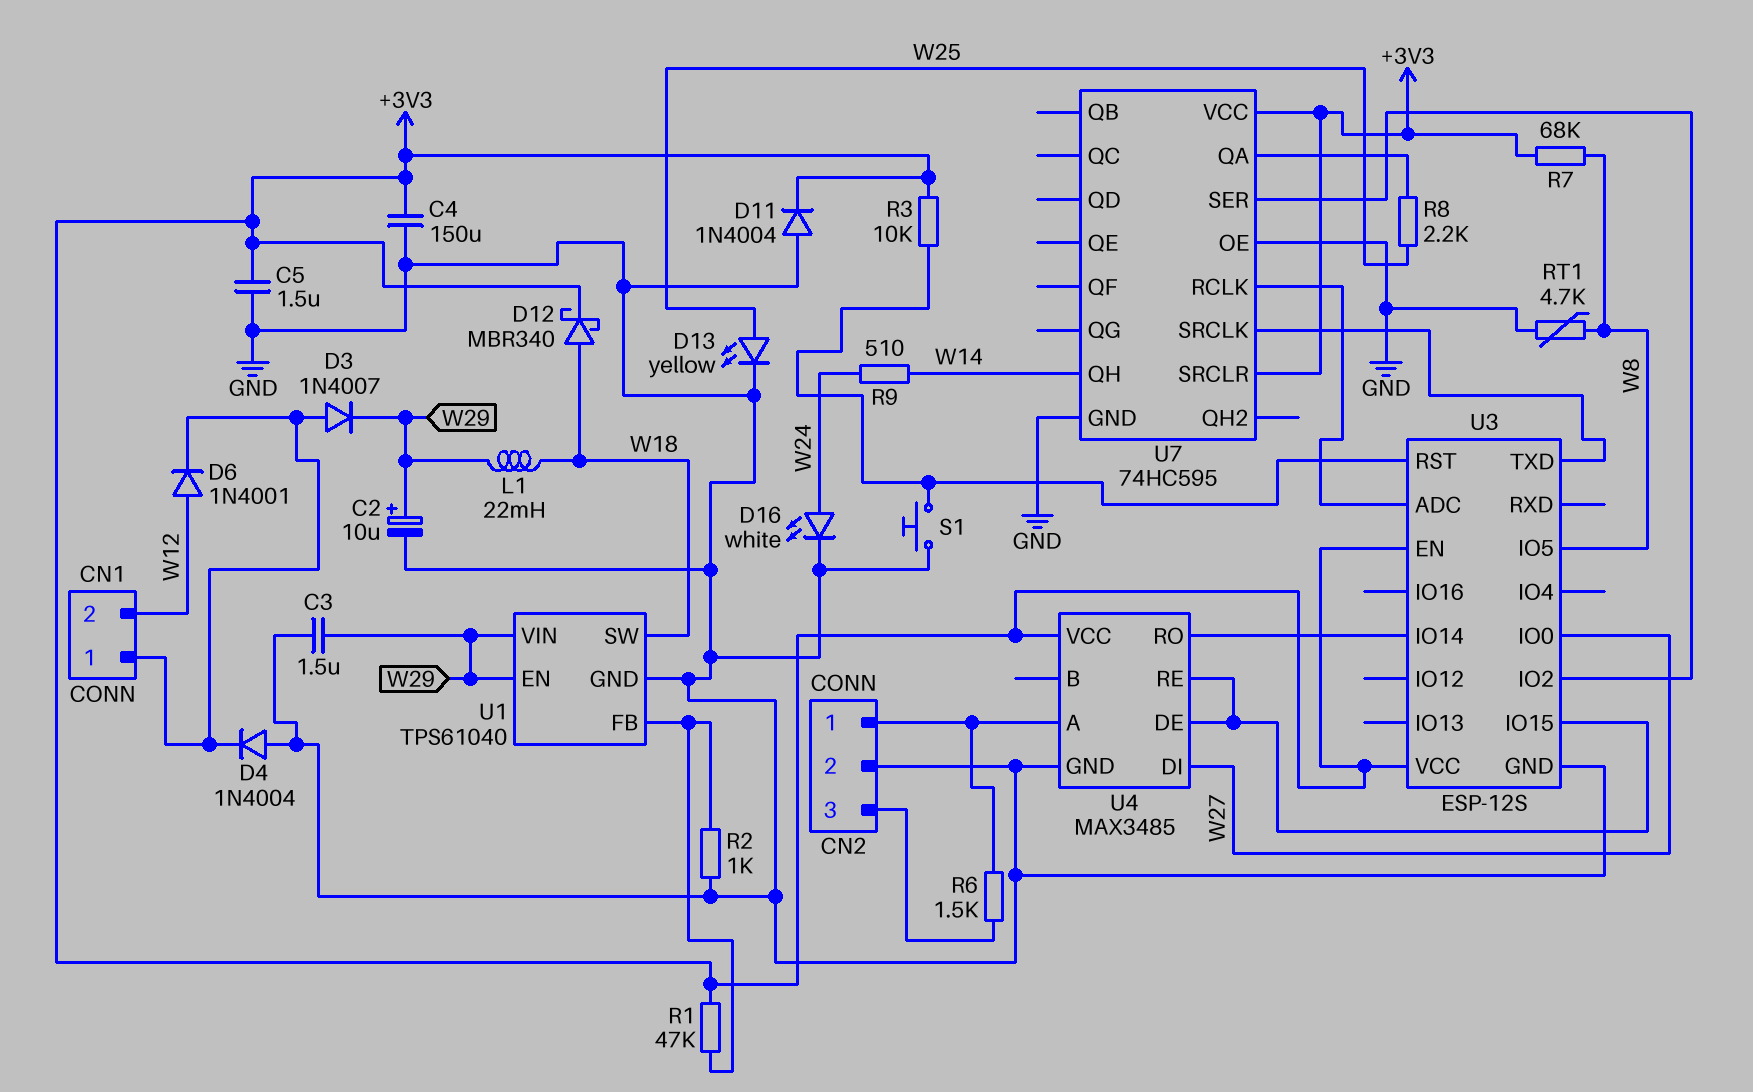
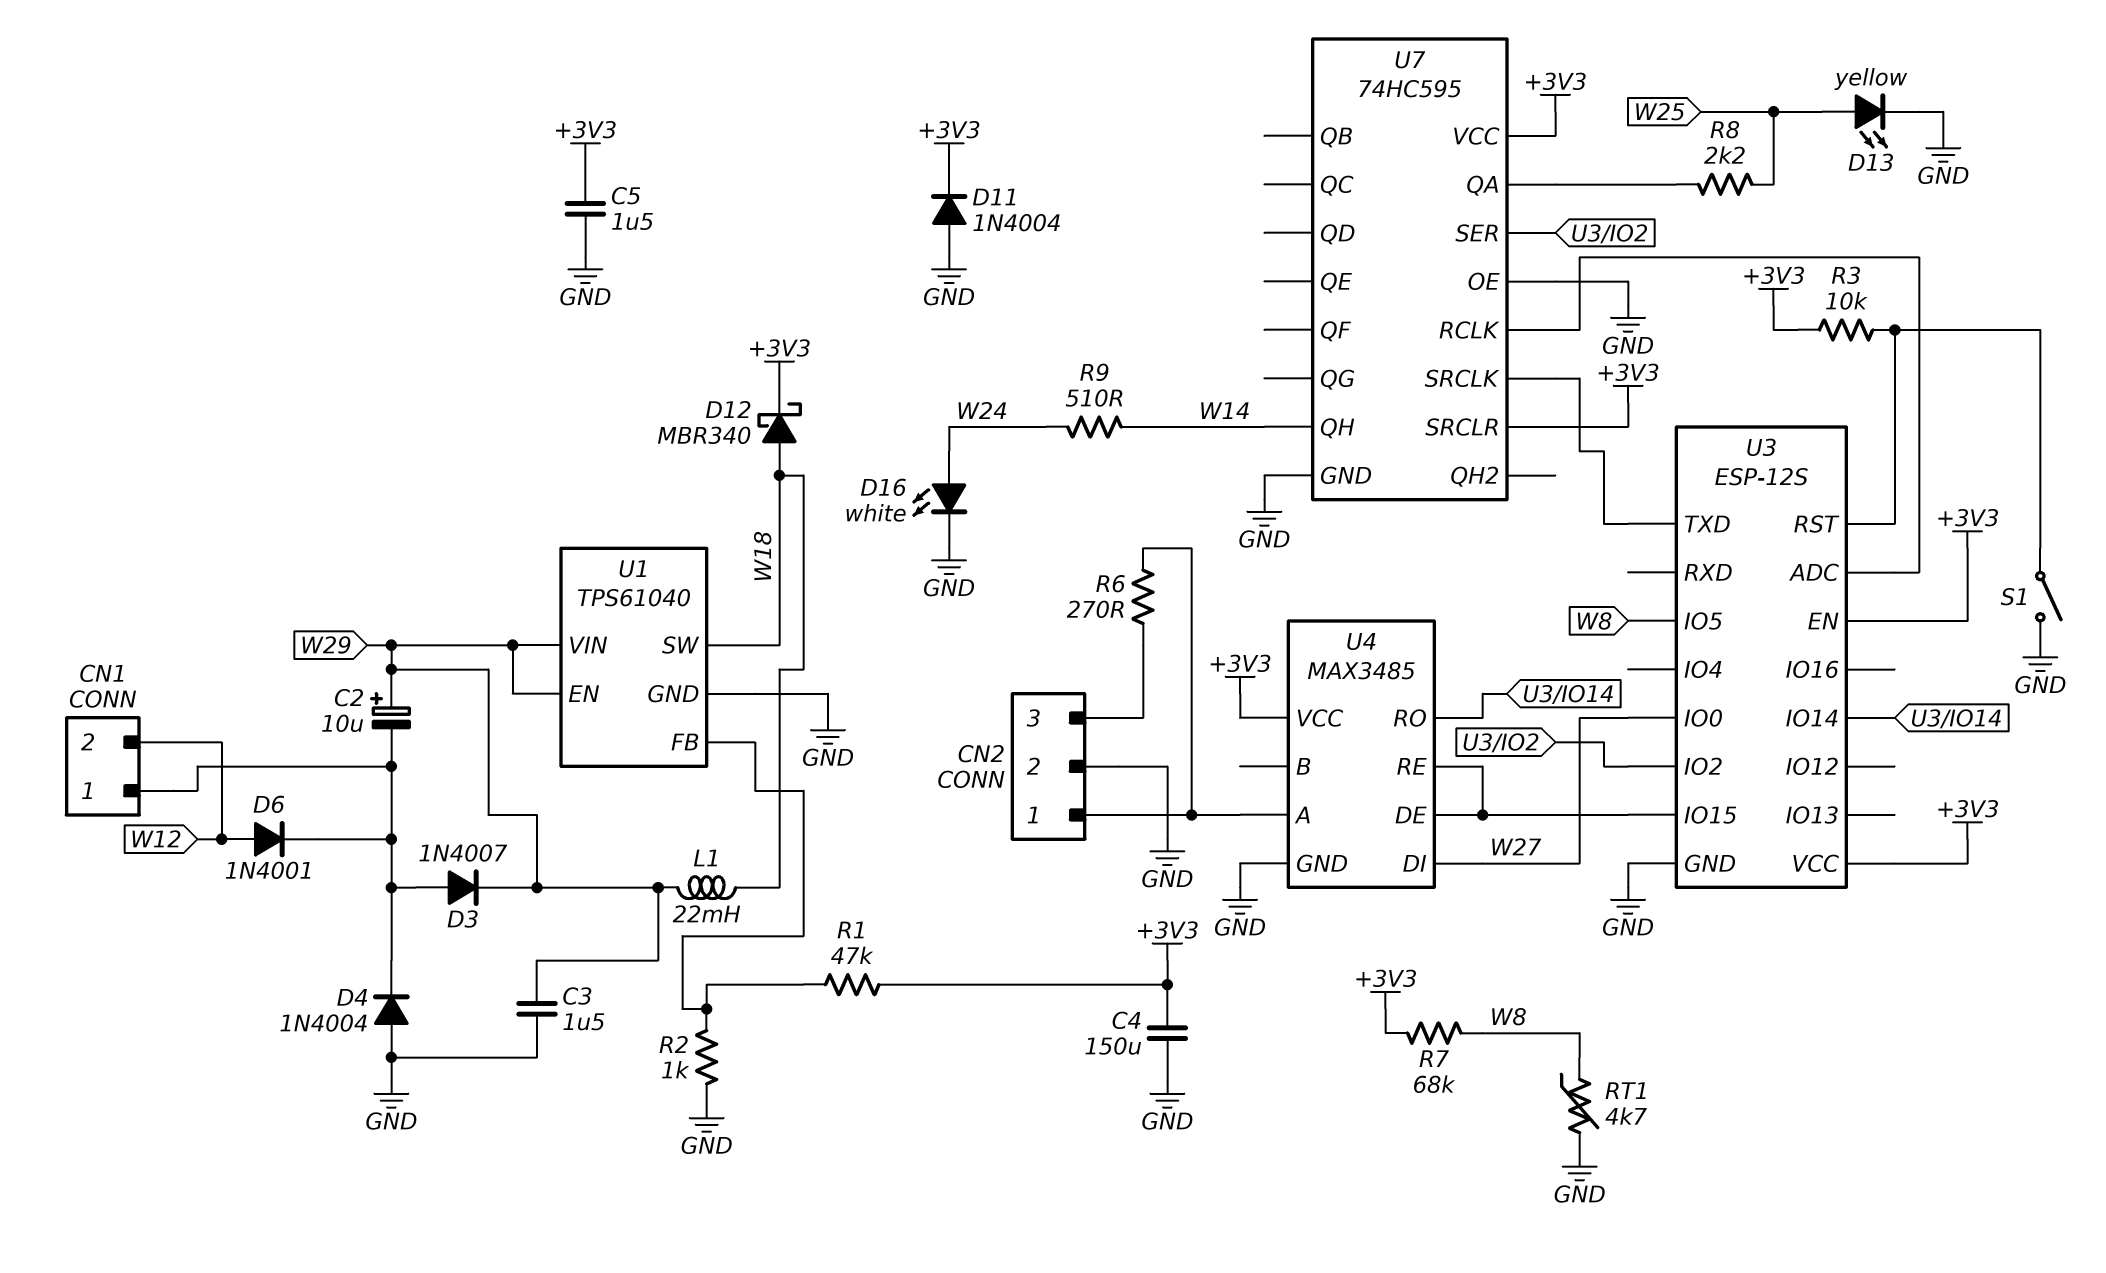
C2: 10uF (plus W29, minus GND) -> 10uF (plus W29, minus CN1/1)
R6: 1.5k (CN2/1, CN2/3) -> 270 (CN2/1, CN2/3)
S1: button (GND, U3/RST) -> switch (GND, U3/RST)

